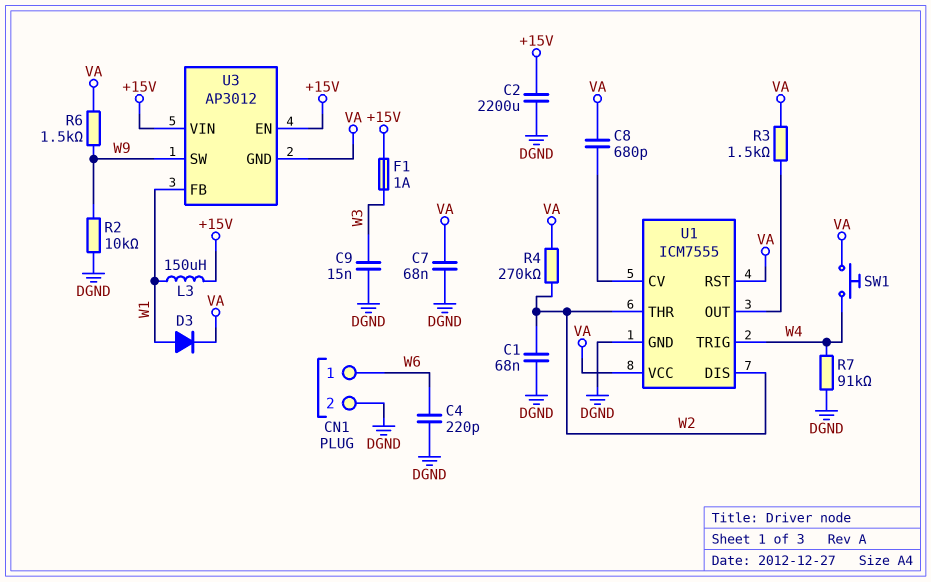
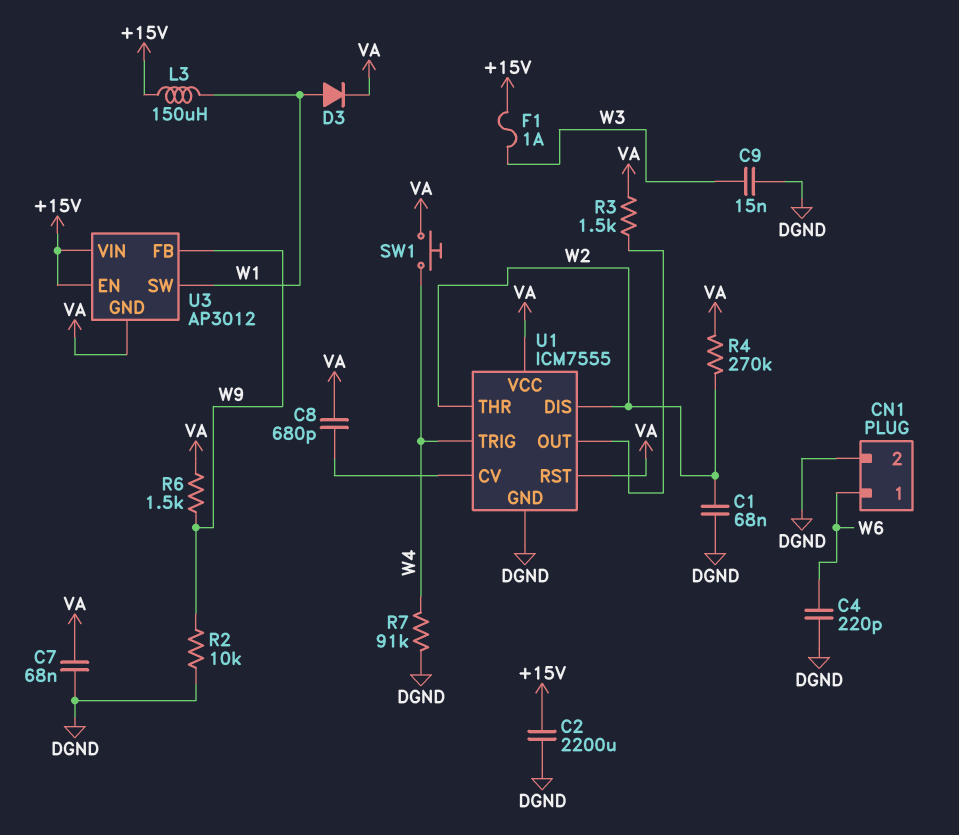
U3 pin FB: W1 -> W9
U3 pin SW: W9 -> W1

